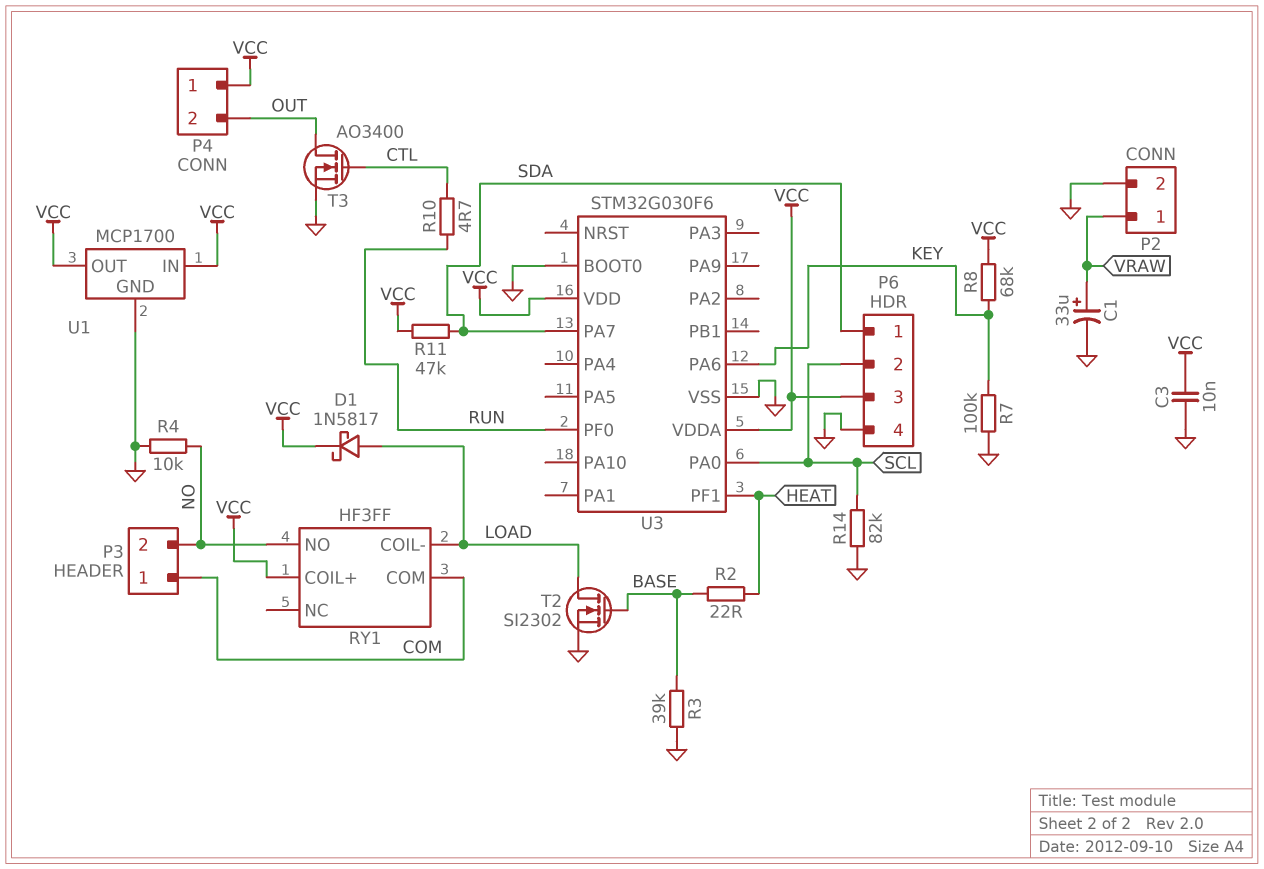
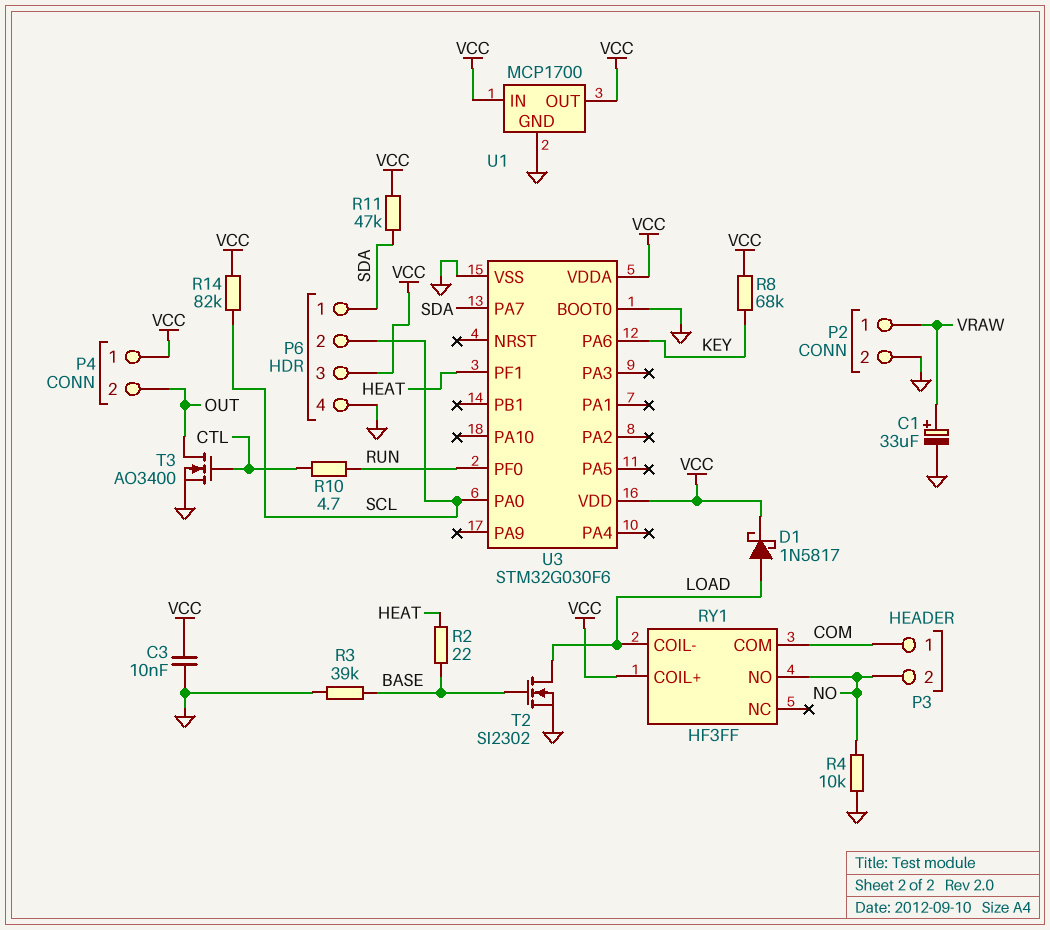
R7: 100k (GND, KEY) -> none
R14: 82k (GND, SCL) -> 82k (SCL, VCC)

